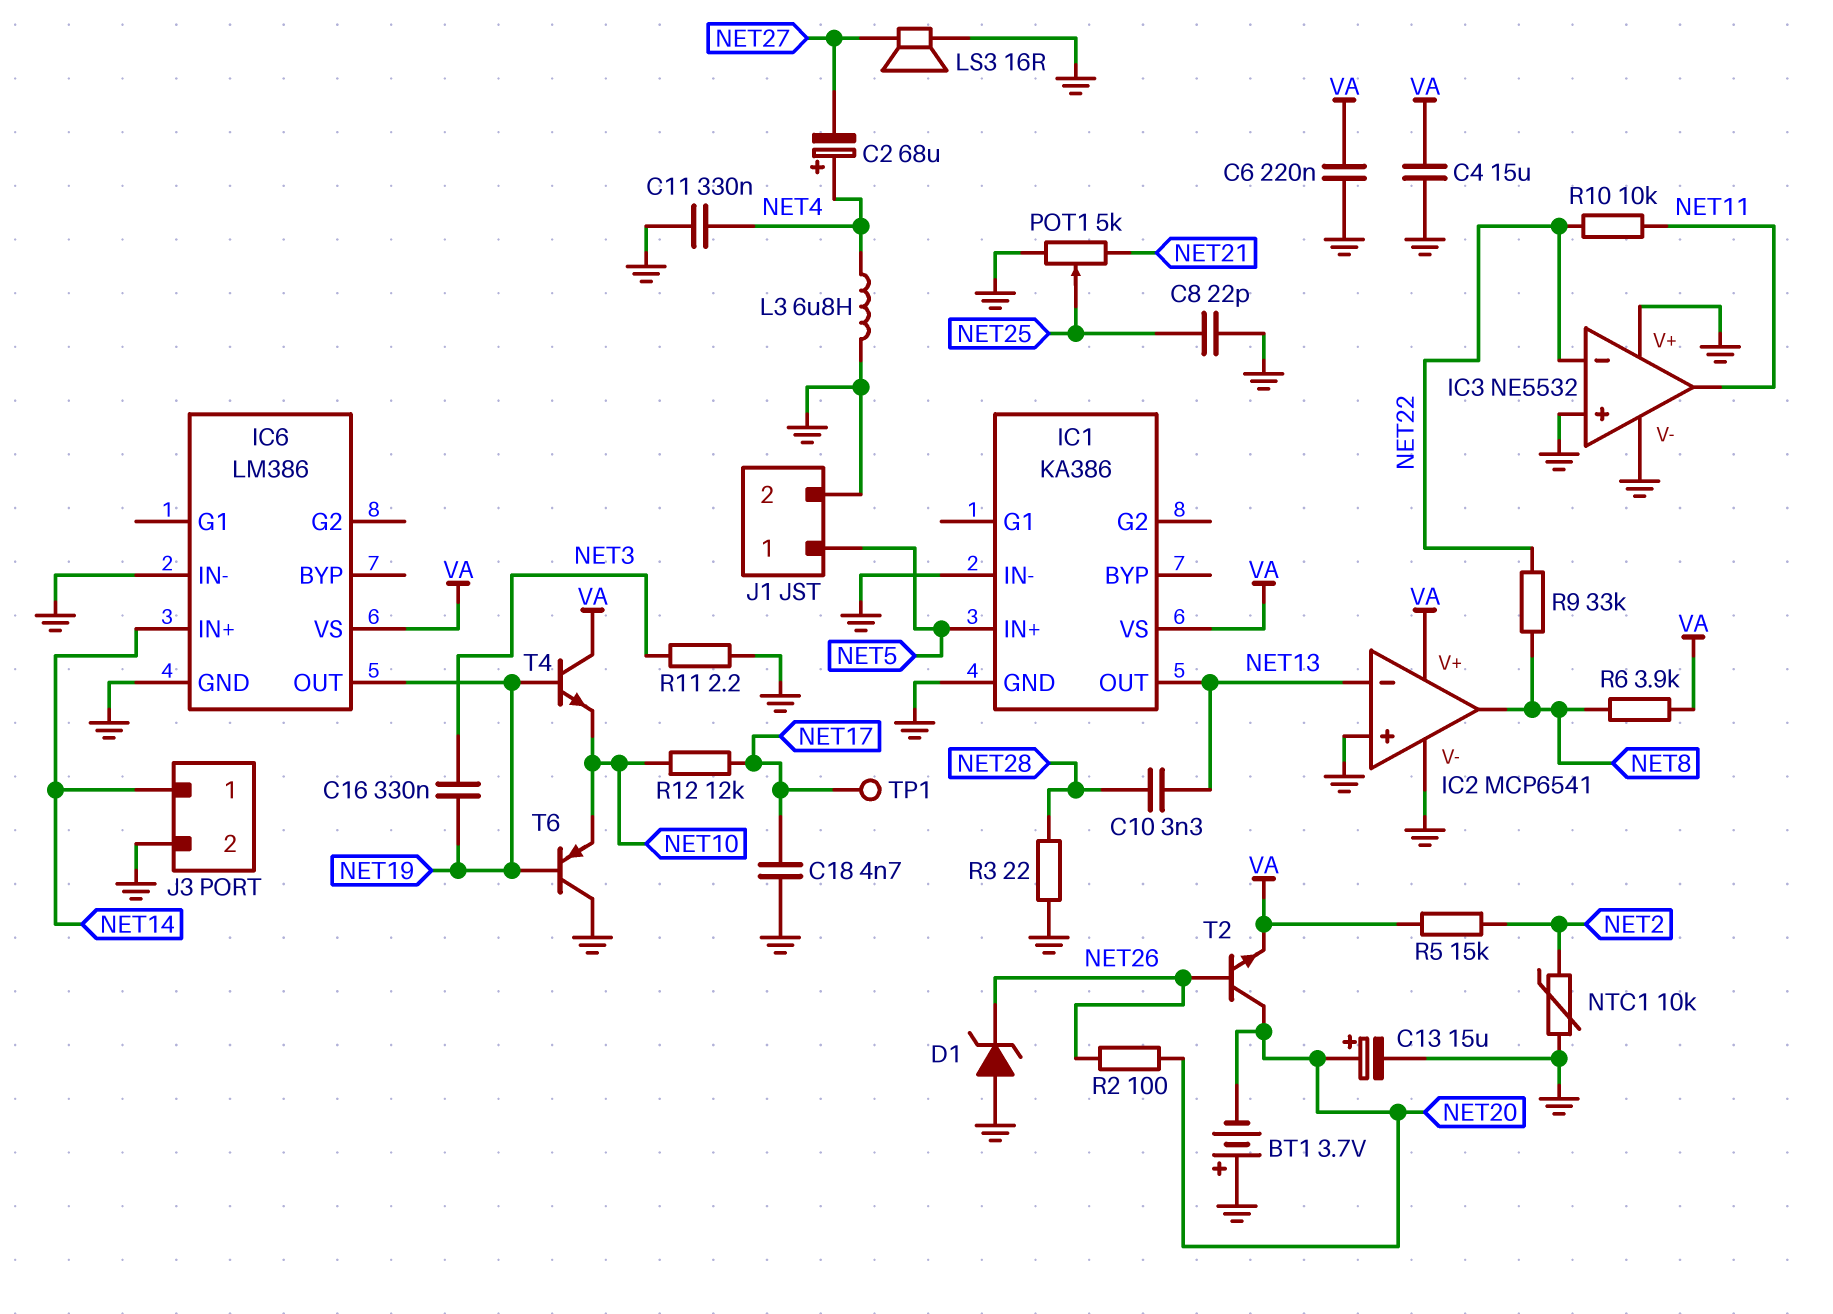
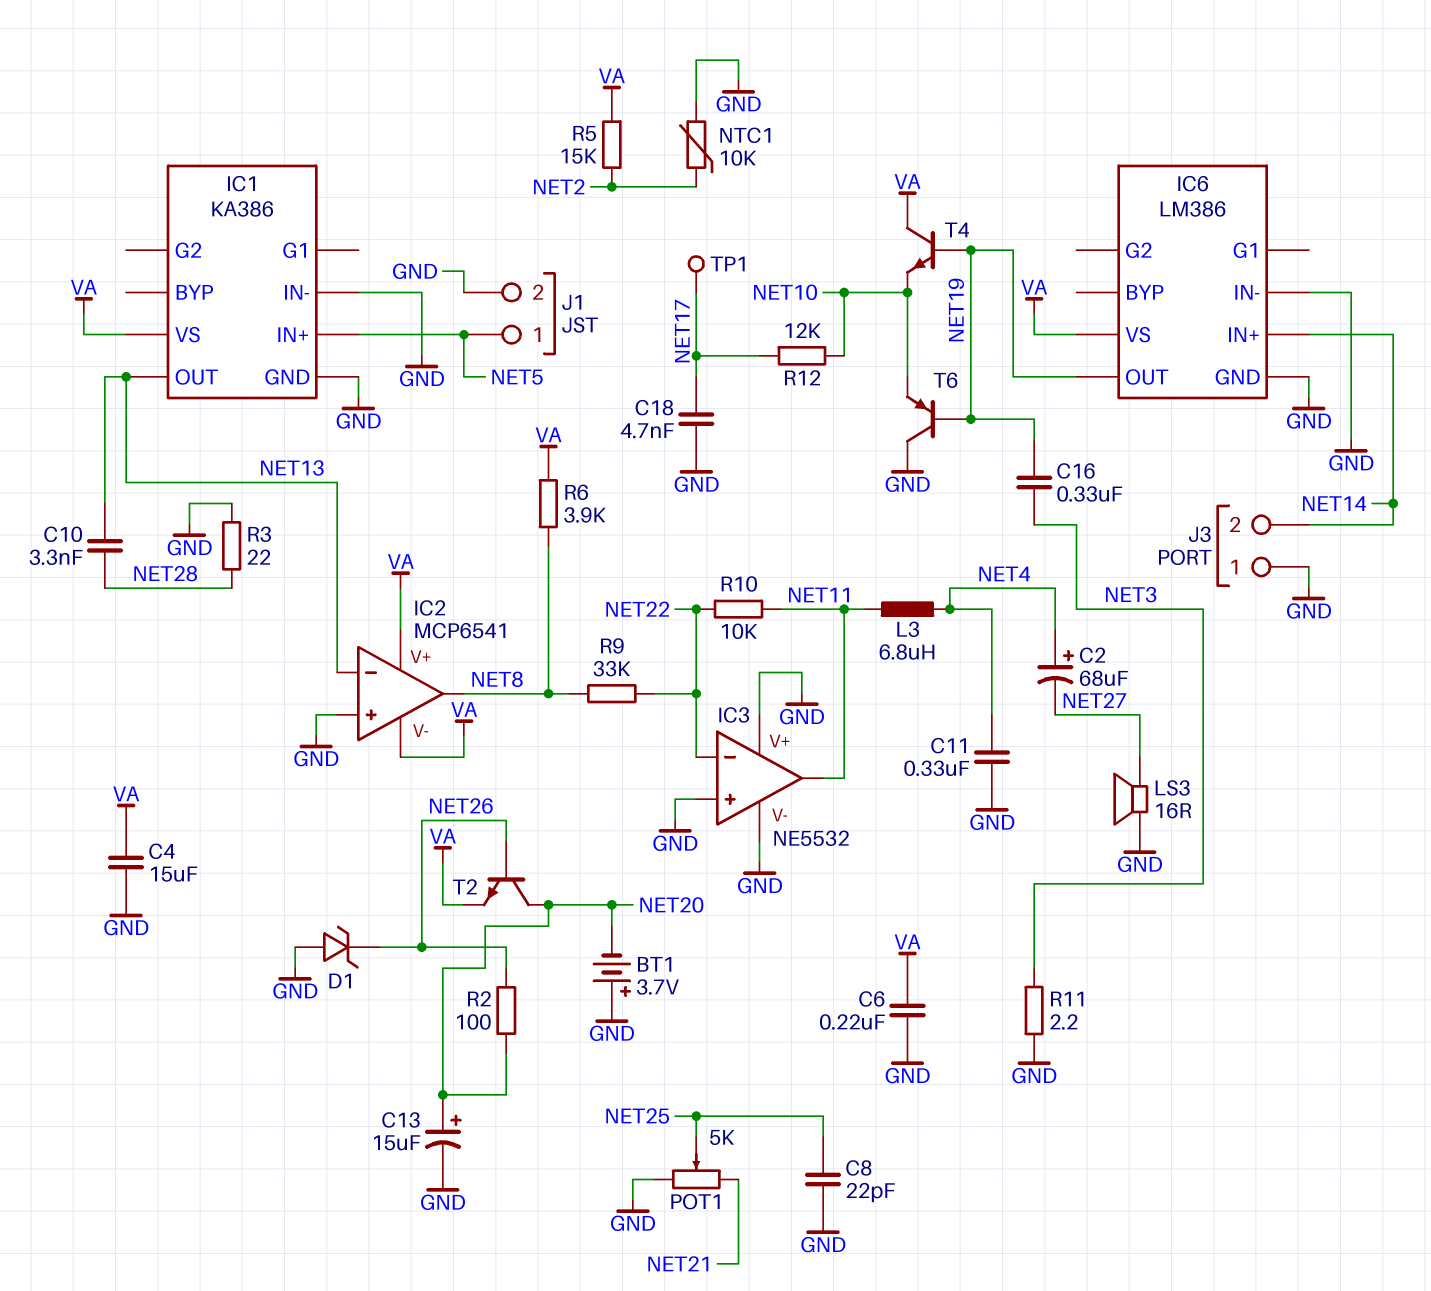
IC2 pin V-: GND -> VA
J3 pin 1: NET14 -> GND
J3 pin 2: GND -> NET14
L3: 6.8uH (GND, NET4) -> 6.8uH (NET4, NET11)

